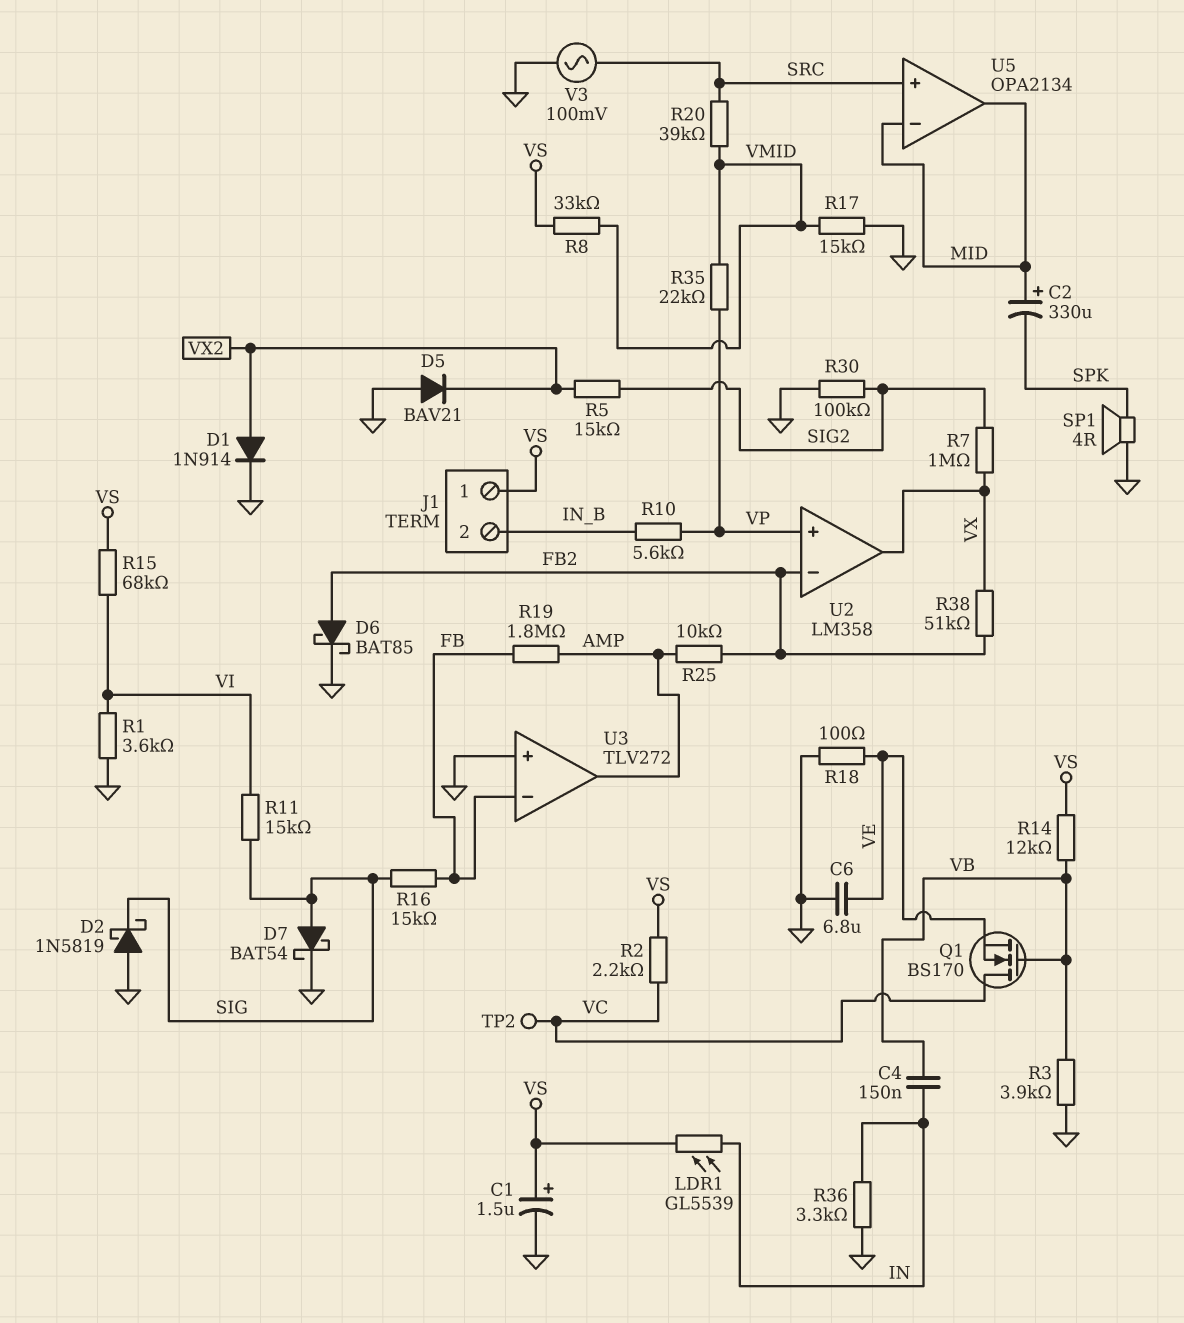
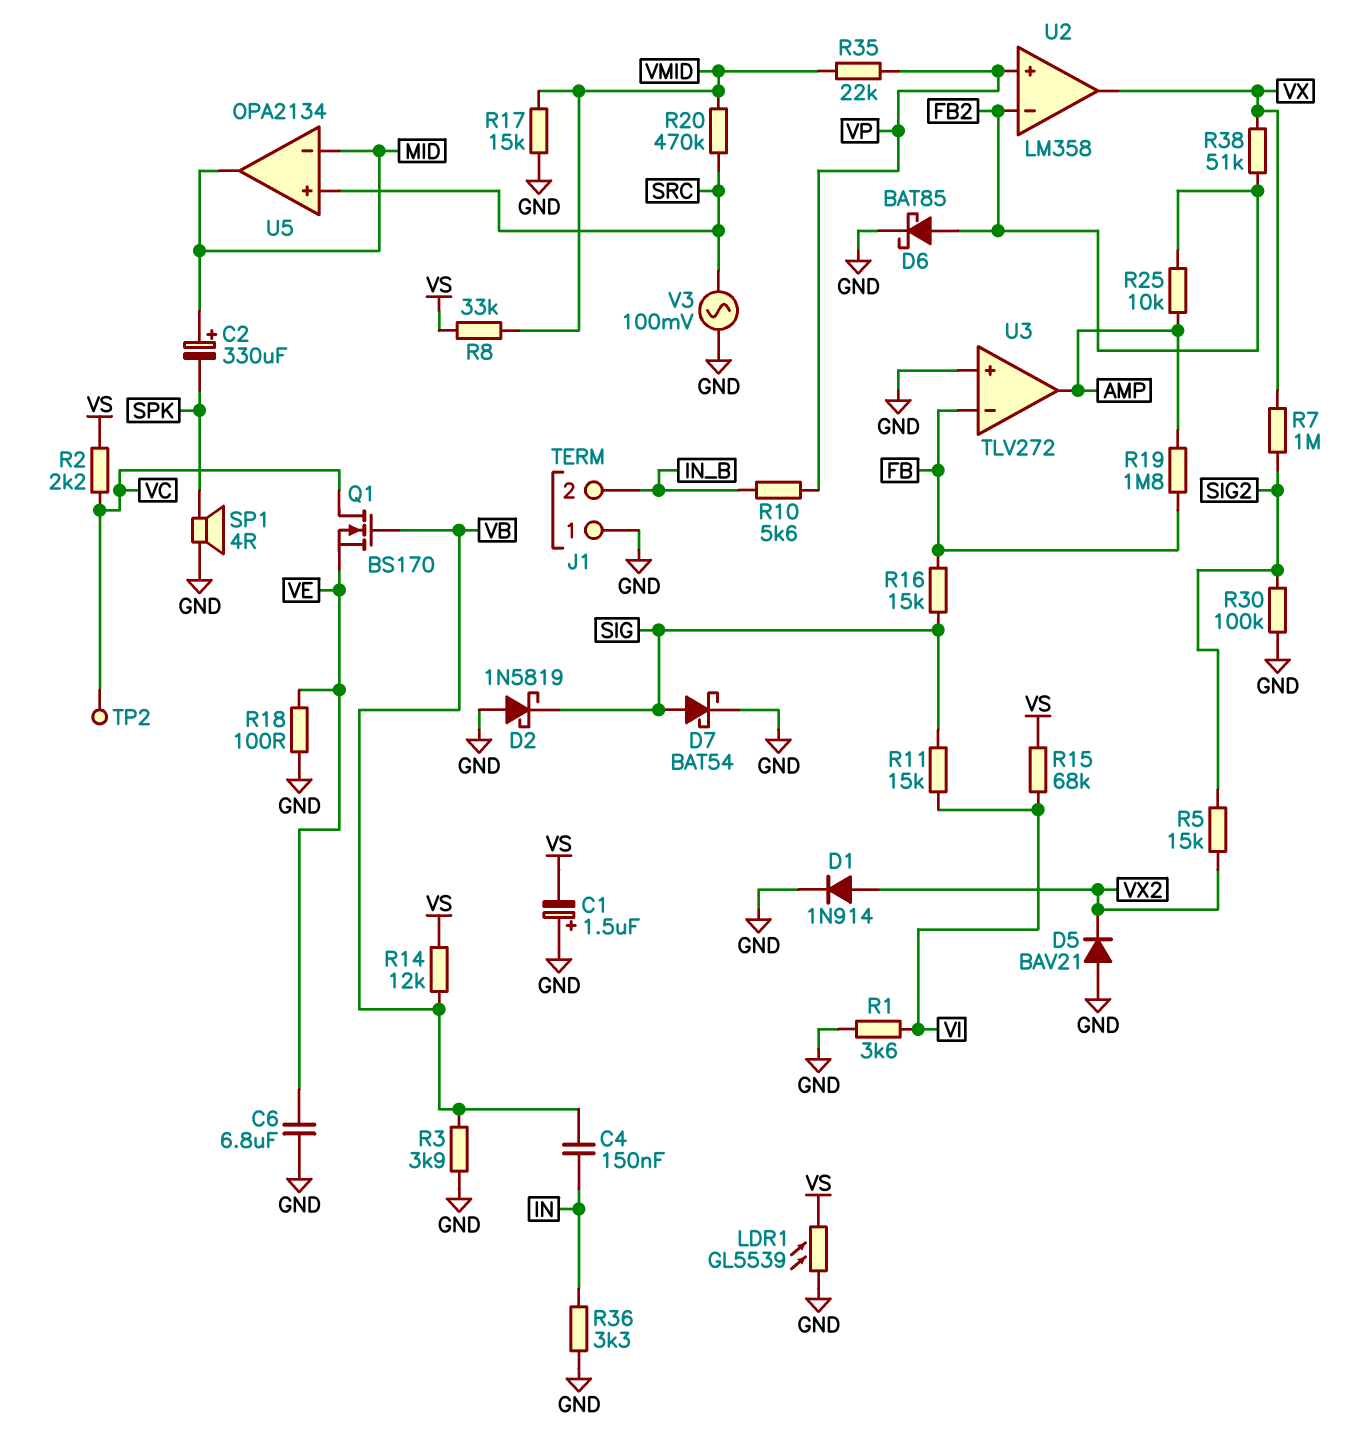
C1: 1.5uF (plus VS, minus GND) -> 1.5uF (plus GND, minus VS)
J1 pin 1: VS -> GND
LDR1: GL5539 (IN, VS) -> GL5539 (GND, VS)
R20: 39k (SRC, VMID) -> 470k (SRC, VMID)

